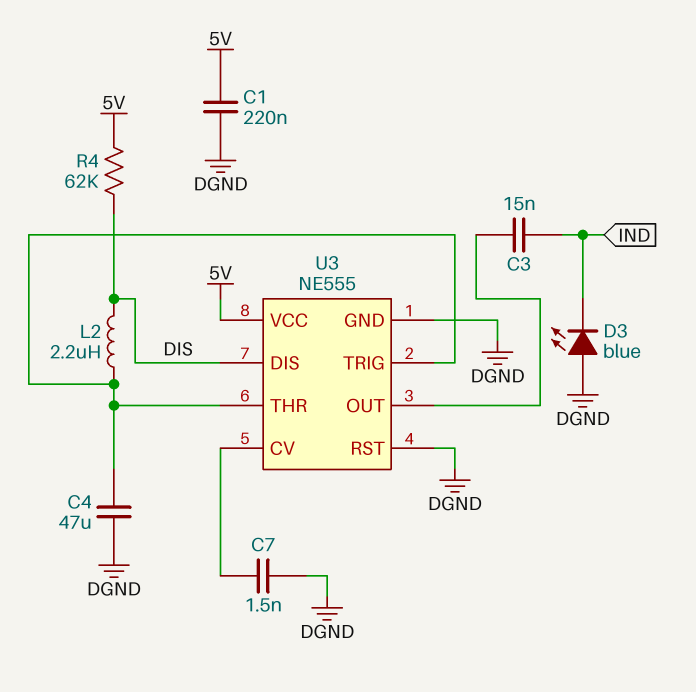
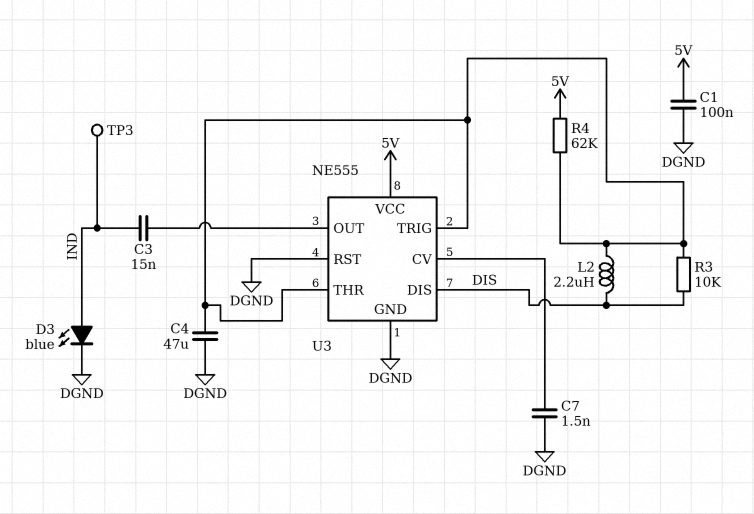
C1: 220nF (5V, DGND) -> 100nF (5V, DGND)
D3: LED blue (A DGND, K IND) -> LED blue (A IND, K DGND)
R3: none -> 10k (DIS, U3/THR)
R4: 62k (5V, DIS) -> 62k (5V, U3/THR)
TP3: none -> test point (IND)

